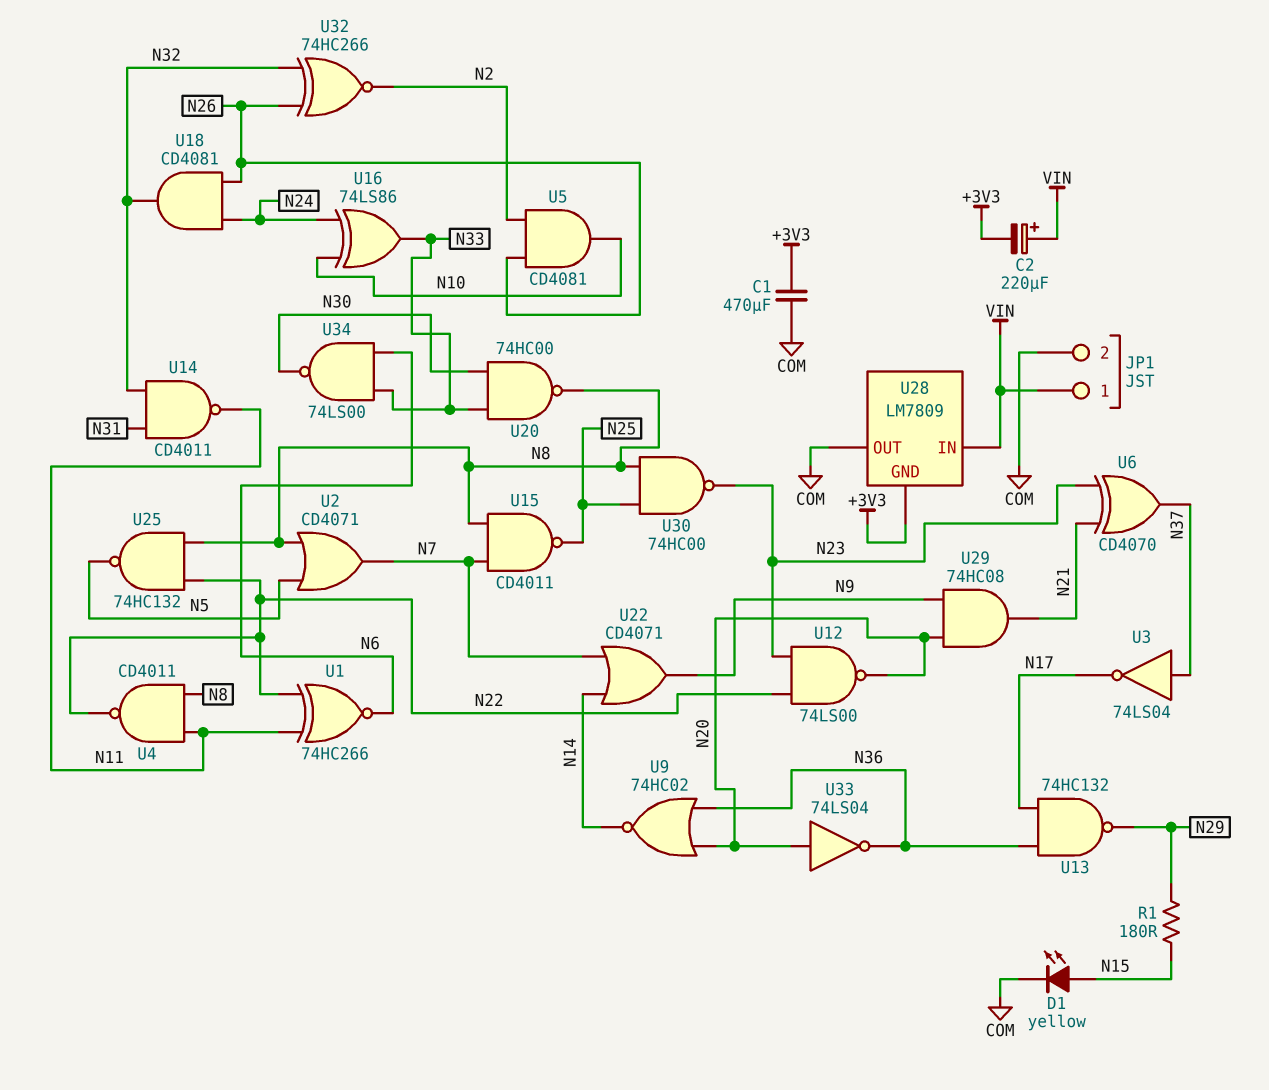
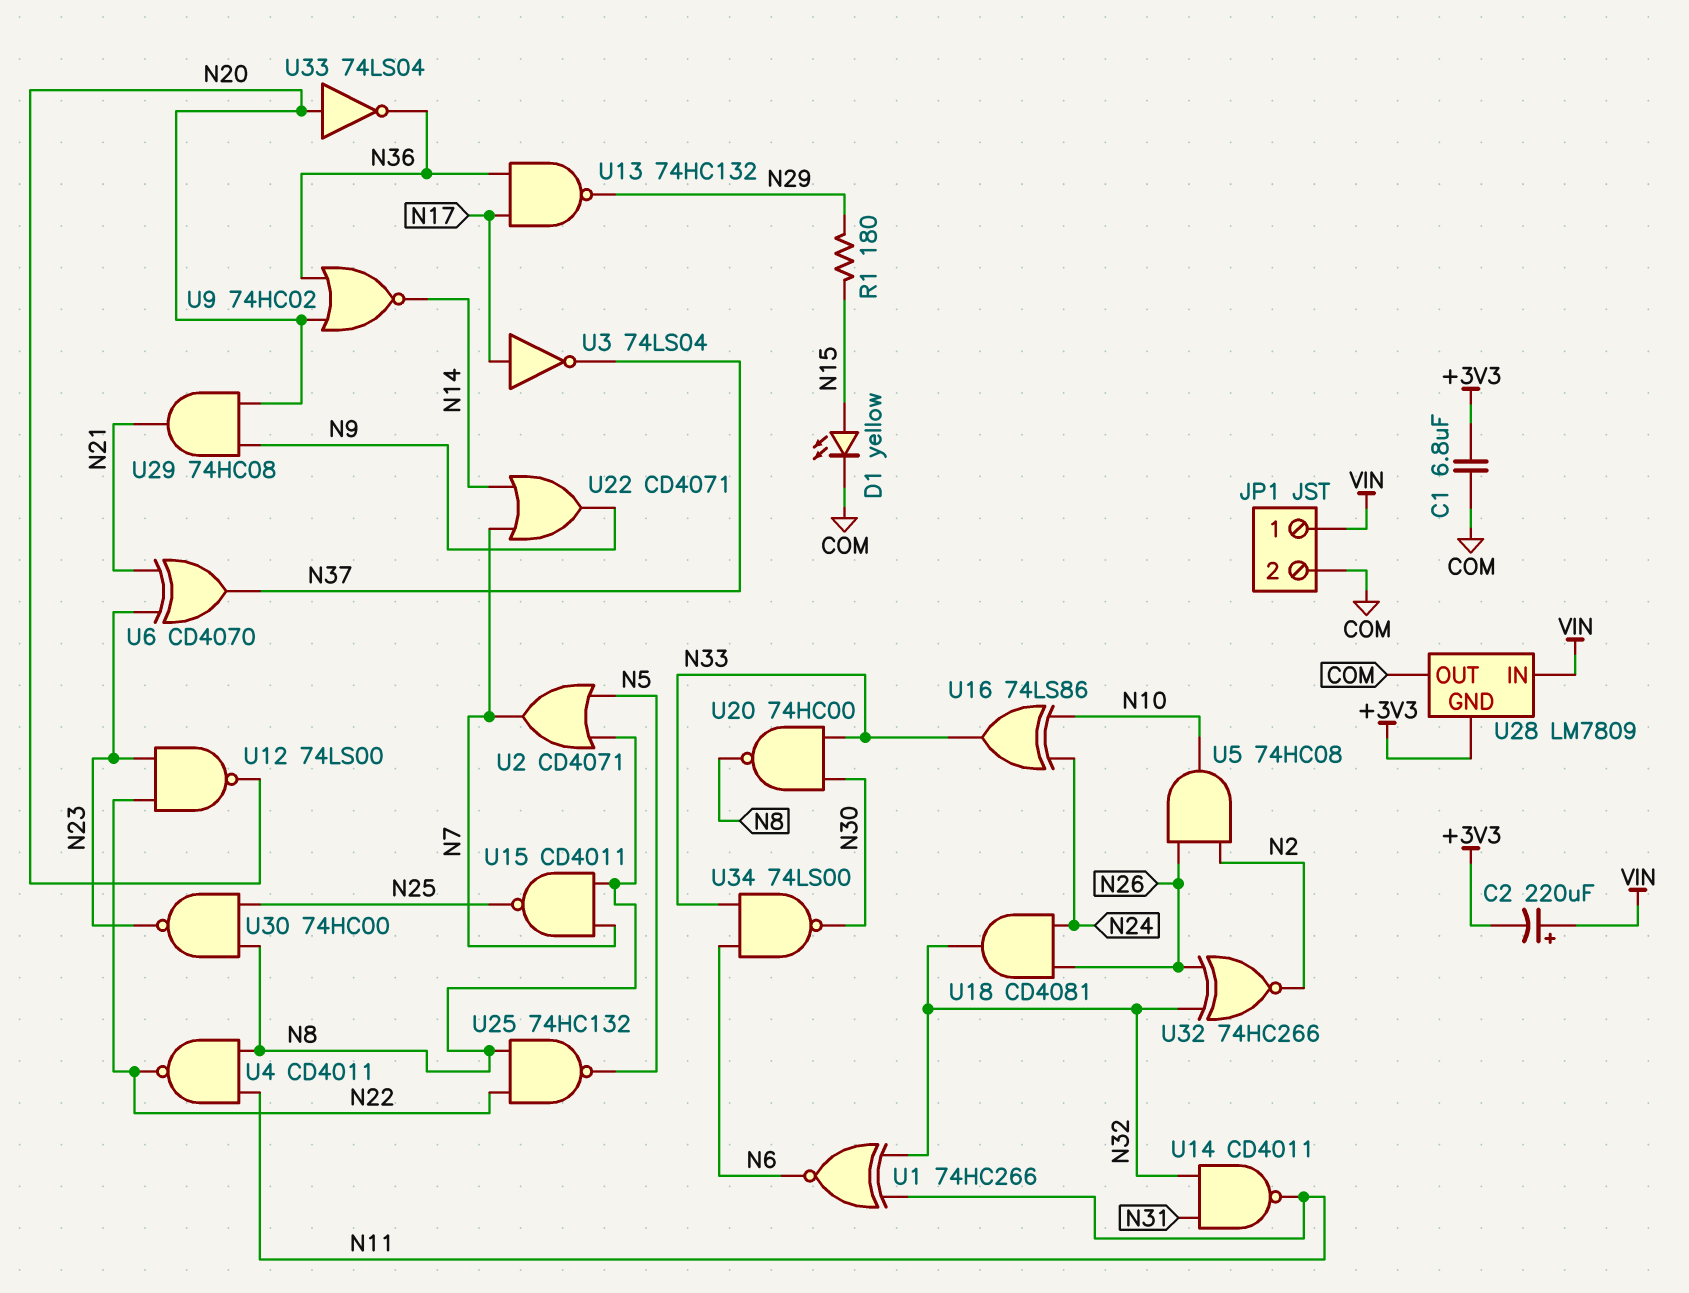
C1: 470uF (+3V3, COM) -> 6.8uF (+3V3, COM)
U1: XNOR 74HC266 (in N11, in N22, out N6) -> XNOR 74HC266 (in N11, in N32, out N6)
U3: NOT 74LS04 (in N37, out N17) -> NOT 74LS04 (in N17, out N37)
U5: AND CD4081 (in N2, in N26, out N10) -> AND 74HC08 (in N2, in N26, out N10)

